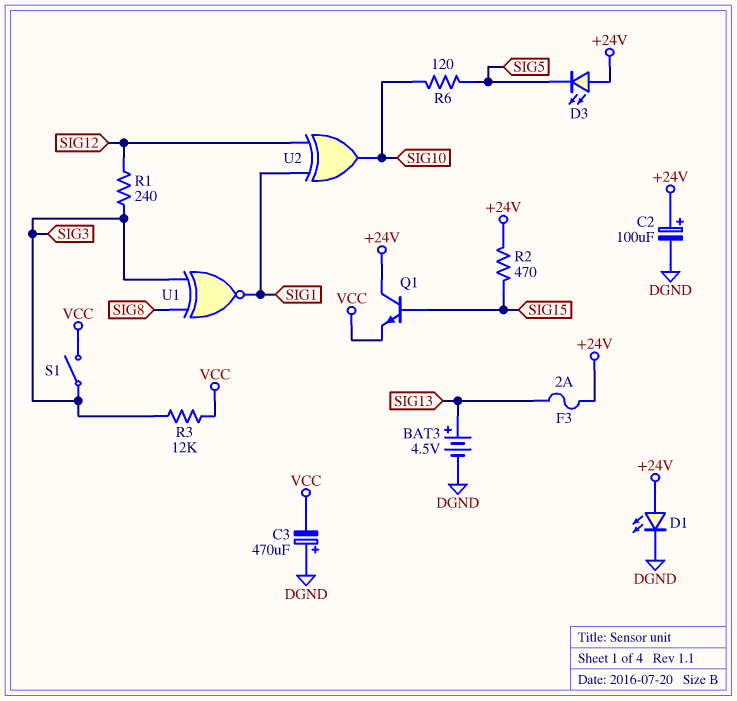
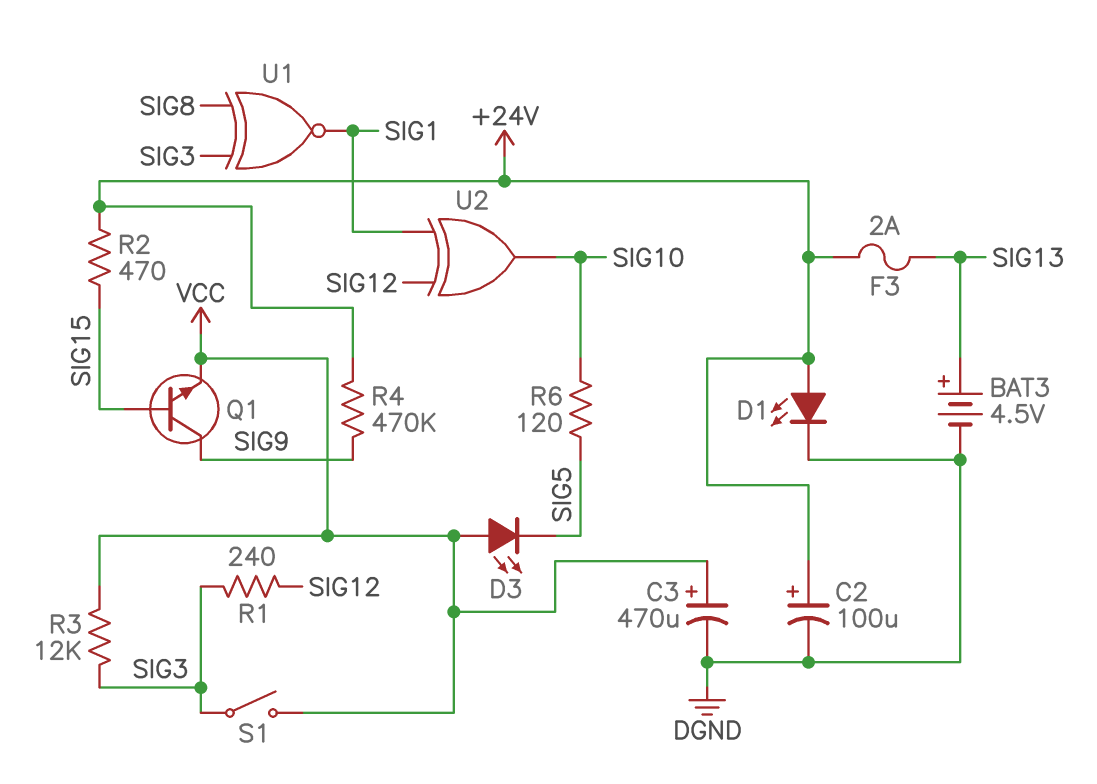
C3: 470uF (plus DGND, minus VCC) -> 470uF (plus VCC, minus DGND)
D3: LED (A +24V, K SIG5) -> LED (A VCC, K SIG5)
Q1: NPN (B SIG15, C +24V, E VCC) -> NPN (B SIG15, C SIG9, E VCC)
R4: none -> 470k (+24V, SIG9)

